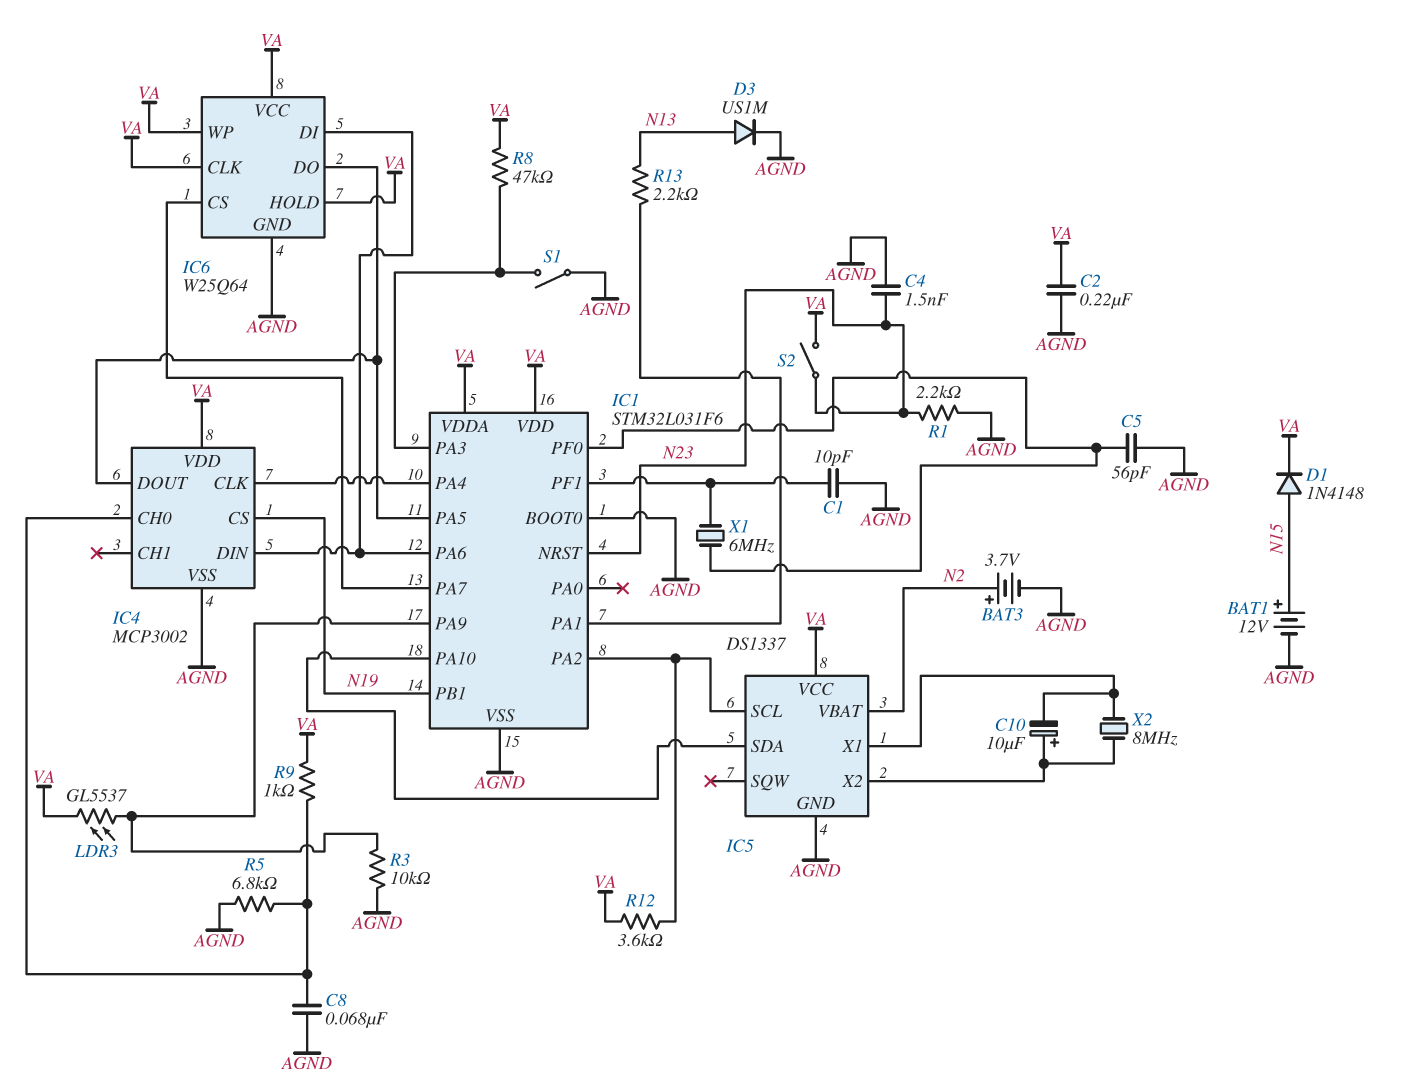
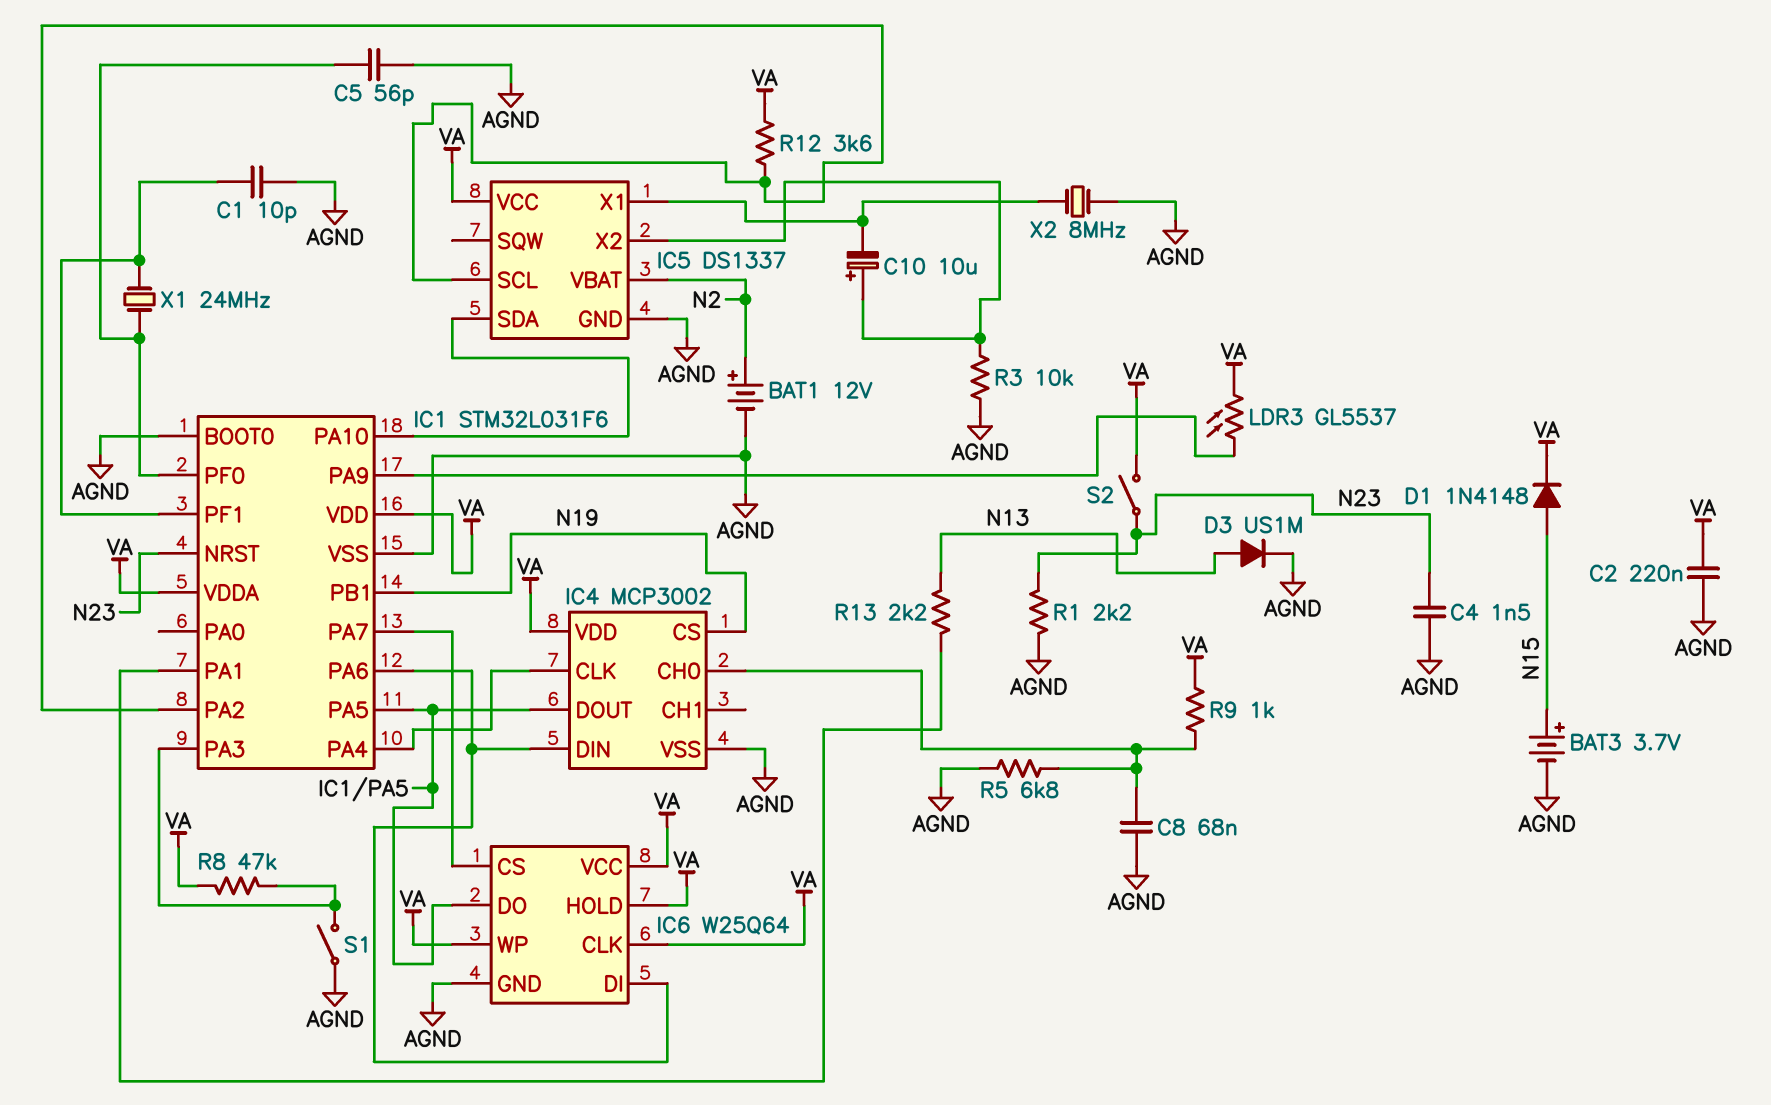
BAT1: 12V (plus N15, minus AGND) -> 12V (plus N2, minus AGND)
BAT3: 3.7V (plus N2, minus AGND) -> 3.7V (plus N15, minus AGND)
R3: 10k (AGND, IC1/PA9) -> 10k (AGND, IC5/X2)
X1: 6MHz (IC1/PF0, IC1/PF1) -> 24MHz (IC1/PF0, IC1/PF1)
X2: 8MHz (IC5/X1, IC5/X2) -> 8MHz (AGND, IC5/X1)

